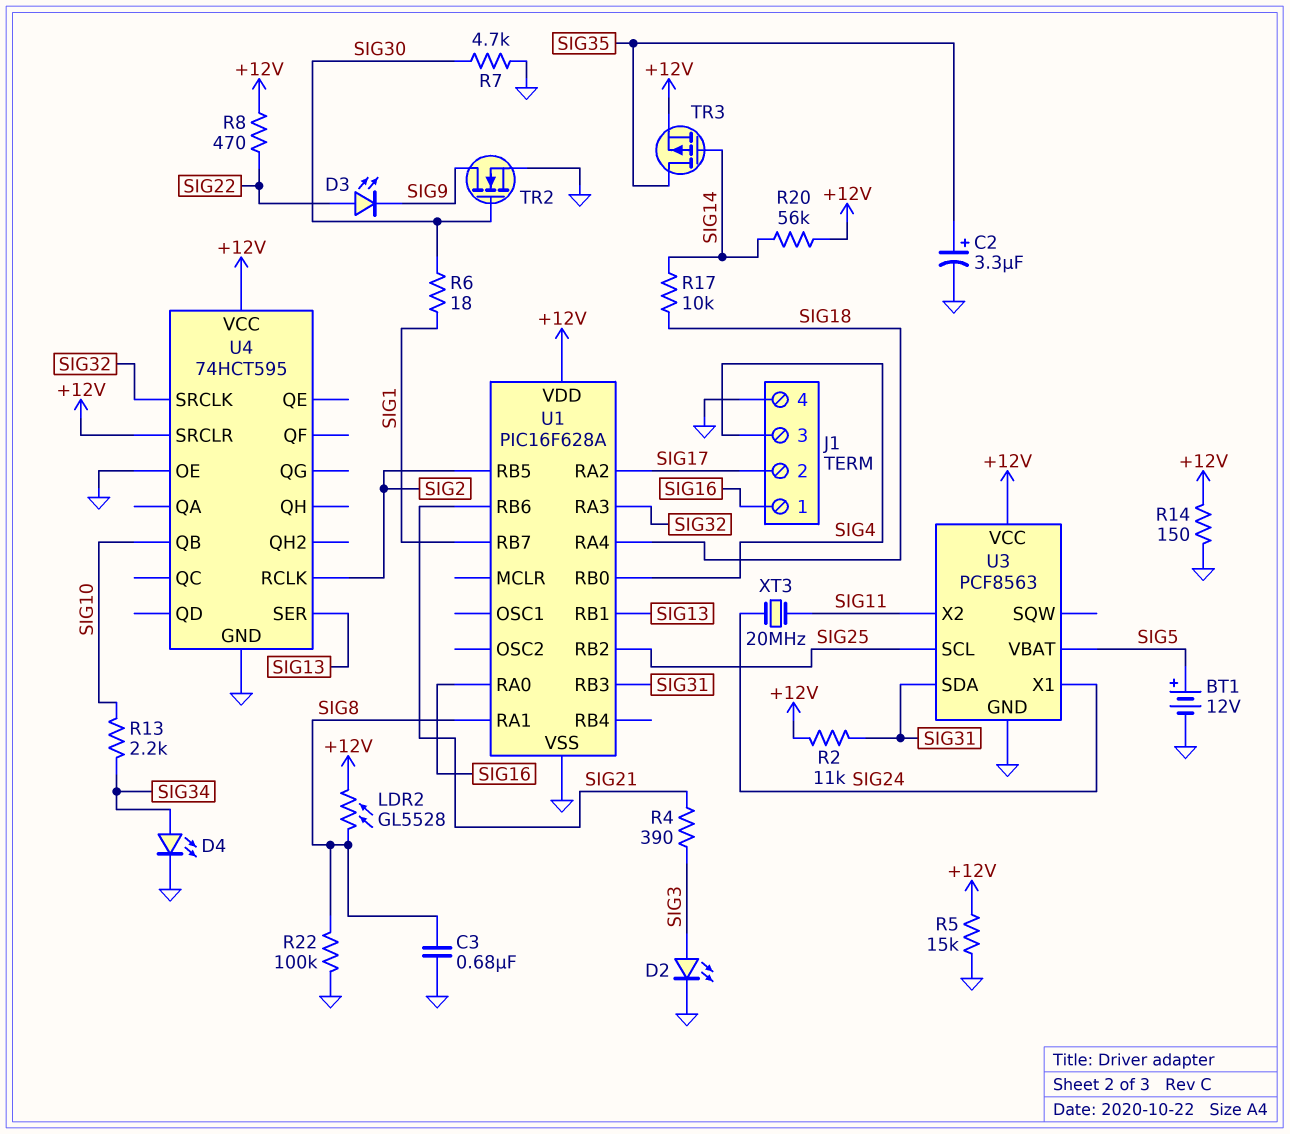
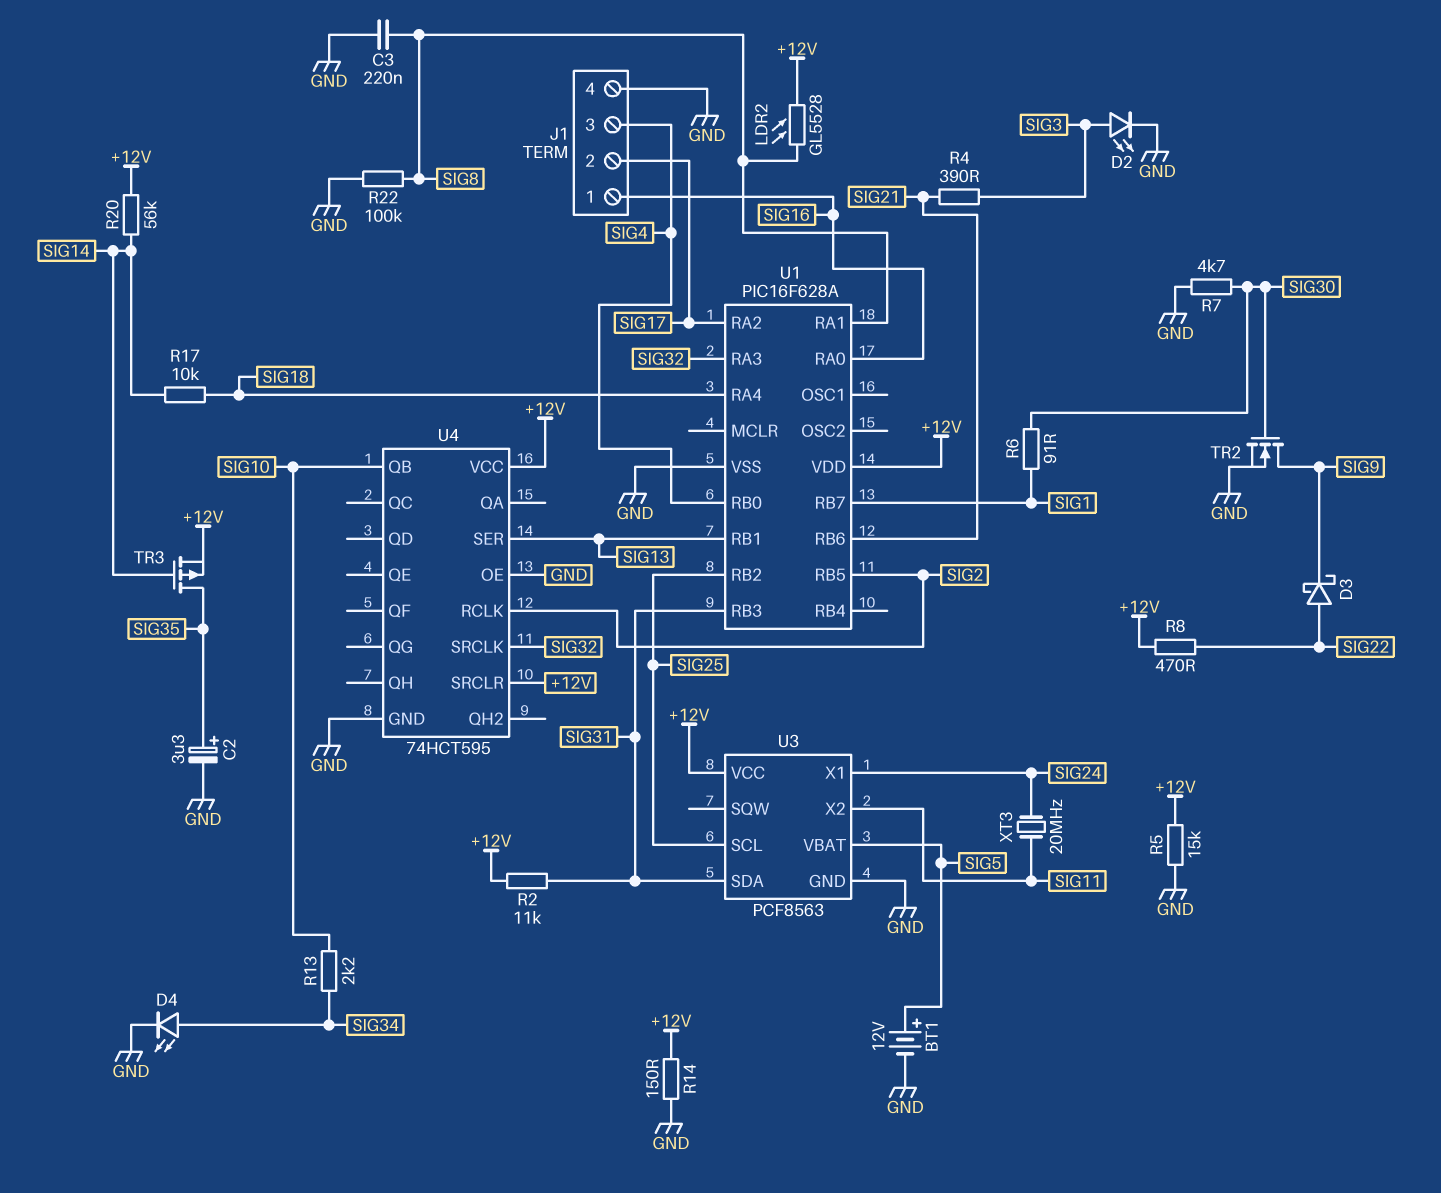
C3: 680nF (GND, SIG8) -> 220nF (GND, SIG8)
D3: LED (A SIG22, K SIG9) -> schottky (A SIG22, K SIG9)
R6: 18 (SIG1, SIG30) -> 91 (SIG1, SIG30)

